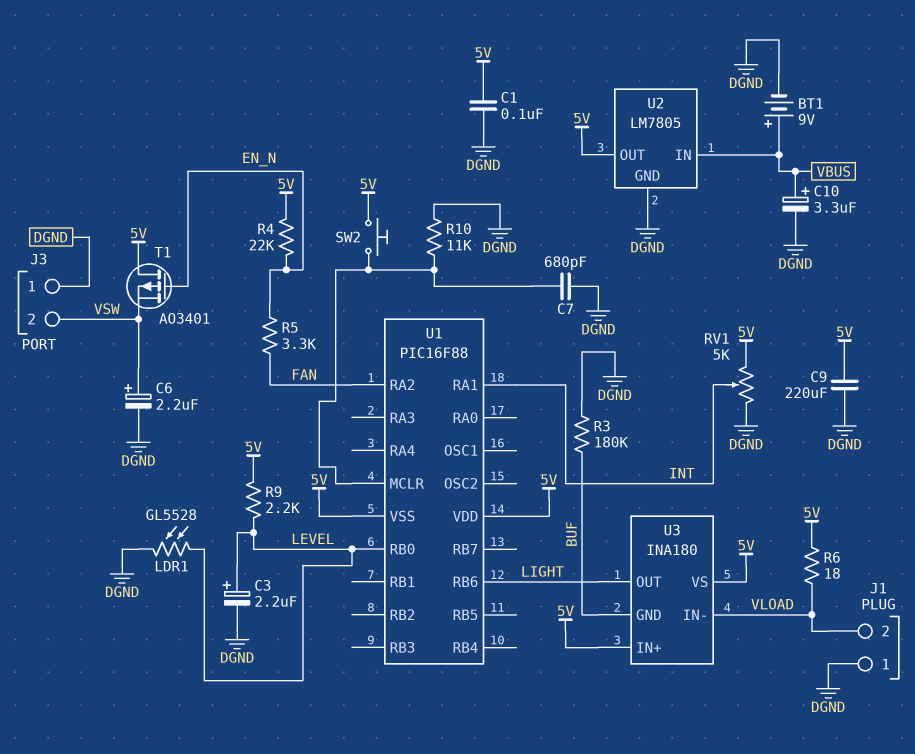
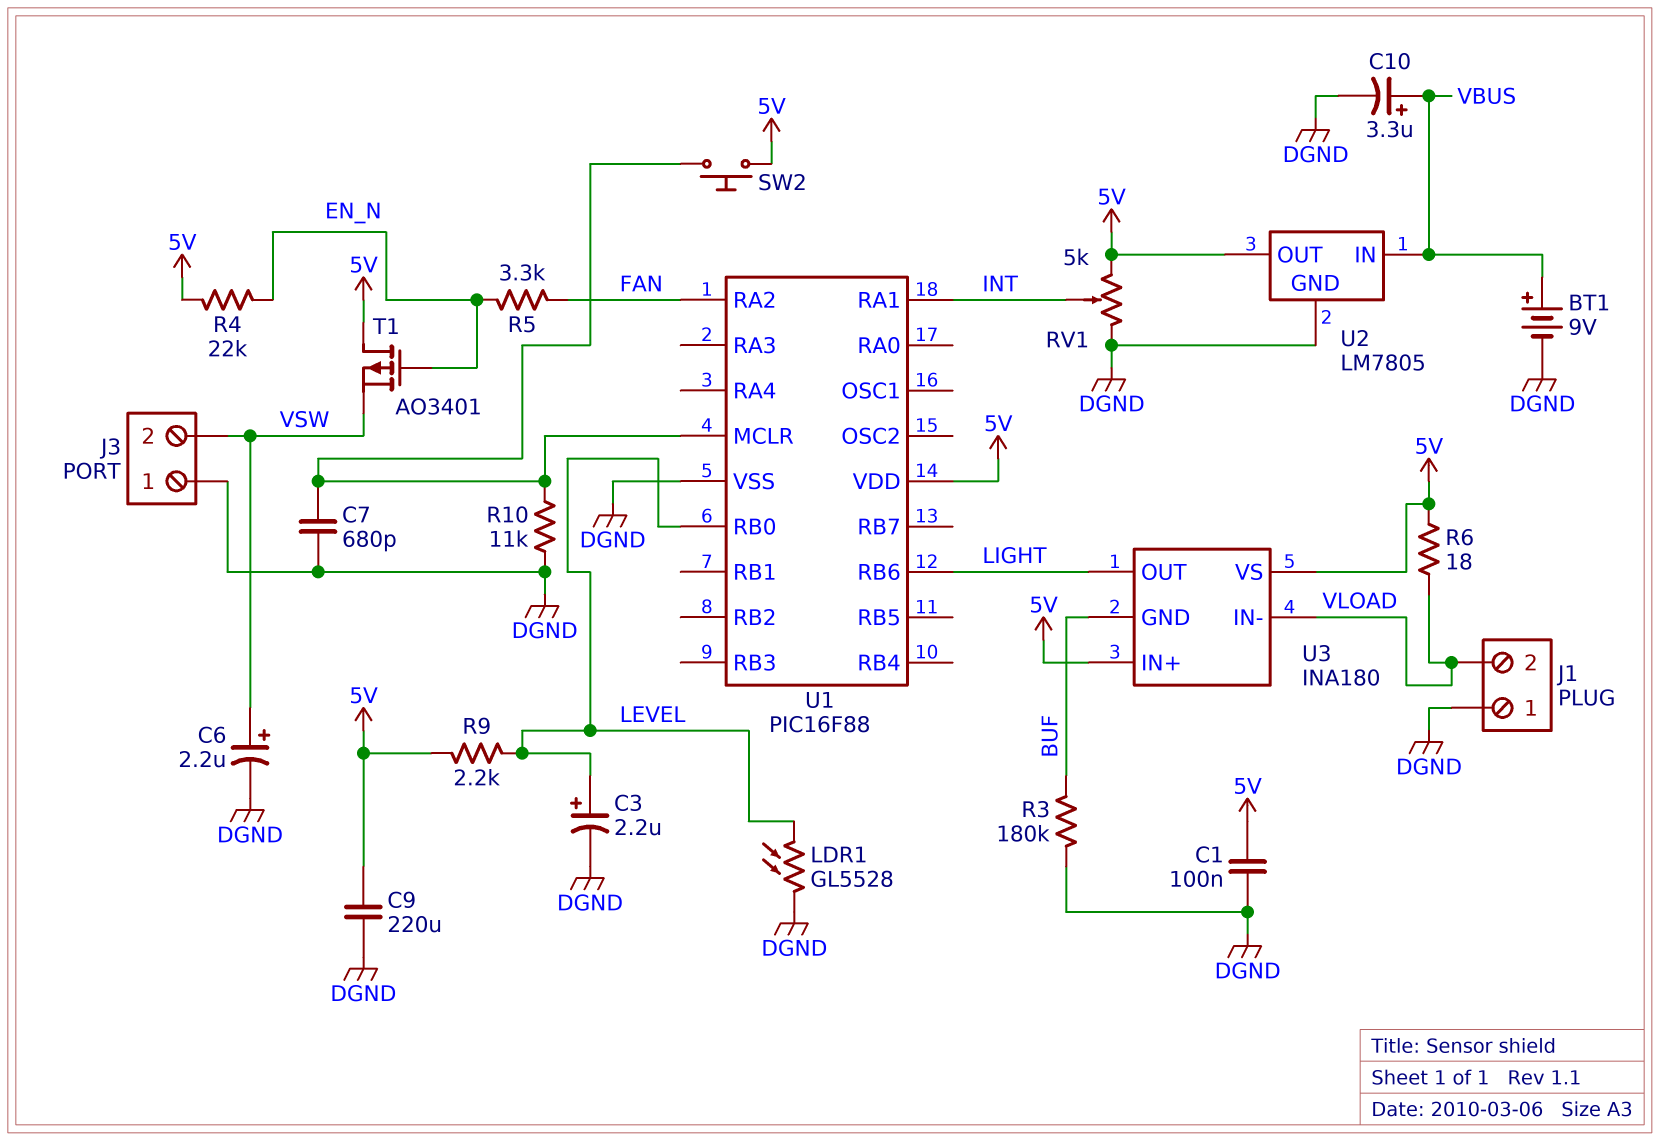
U1 pin VSS: 5V -> DGND

